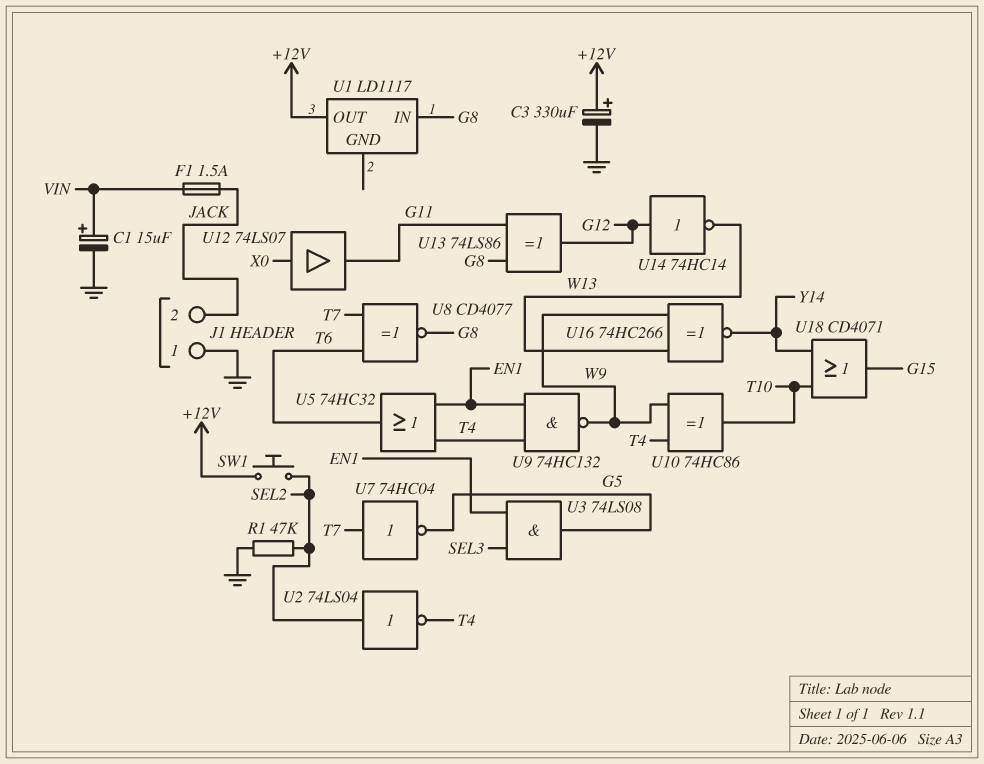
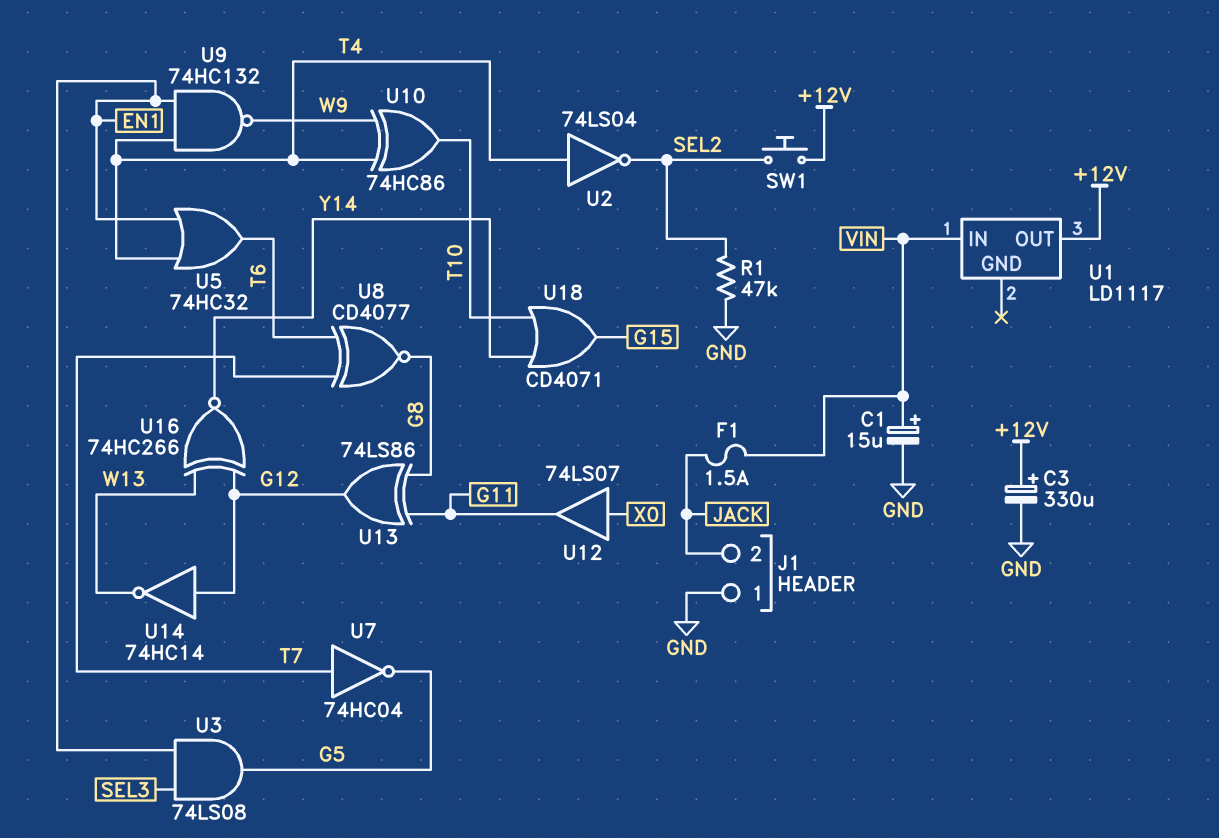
U1 pin IN: G8 -> VIN
U2: NOT 74LS04 (in SEL2, out T4) -> NOT 74LS04 (in T4, out SEL2)
U16: XNOR 74HC266 (in W9, in W13, out Y14) -> XNOR 74HC266 (in G12, in W13, out Y14)

